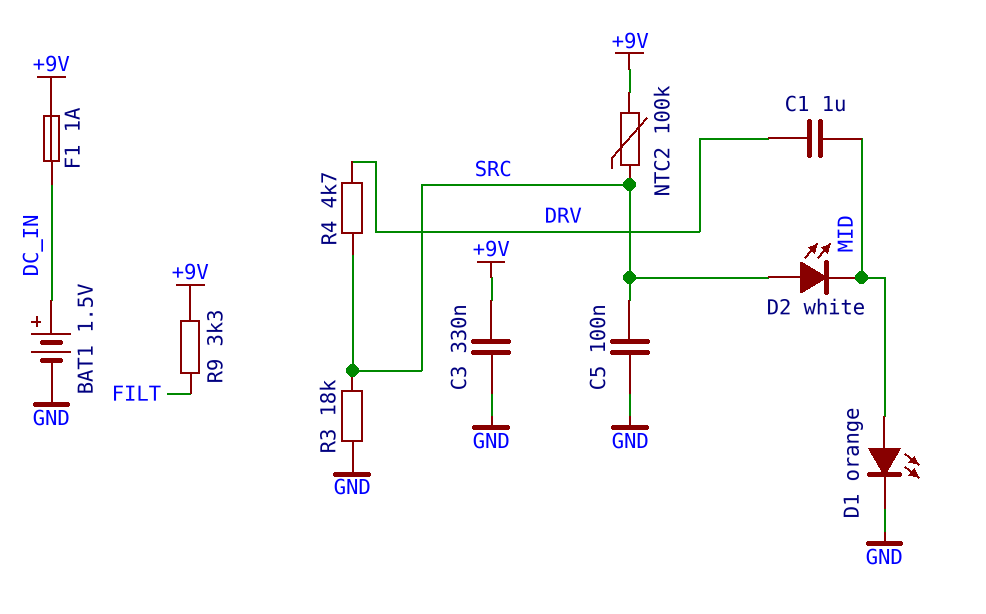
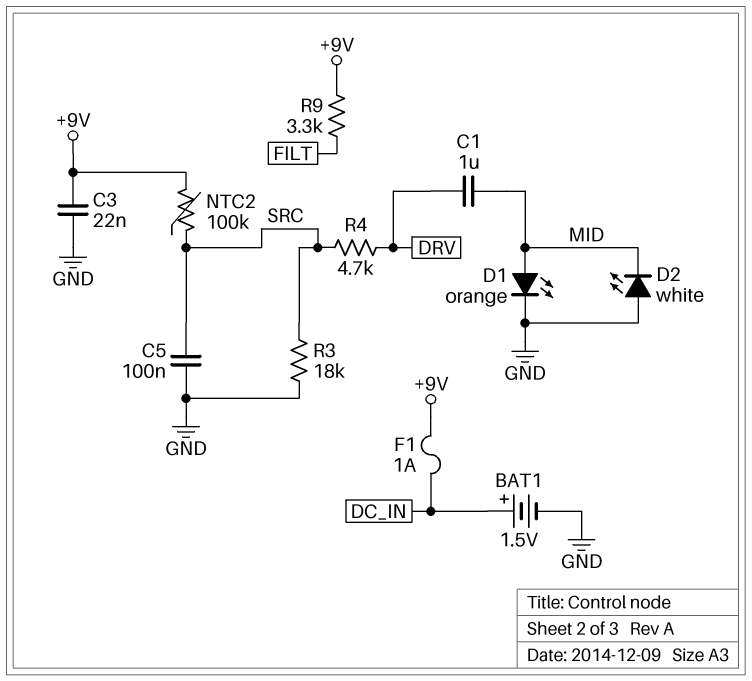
C3: 330nF (+9V, GND) -> 22nF (+9V, GND)
D2: LED white (A SRC, K MID) -> LED white (A GND, K MID)

